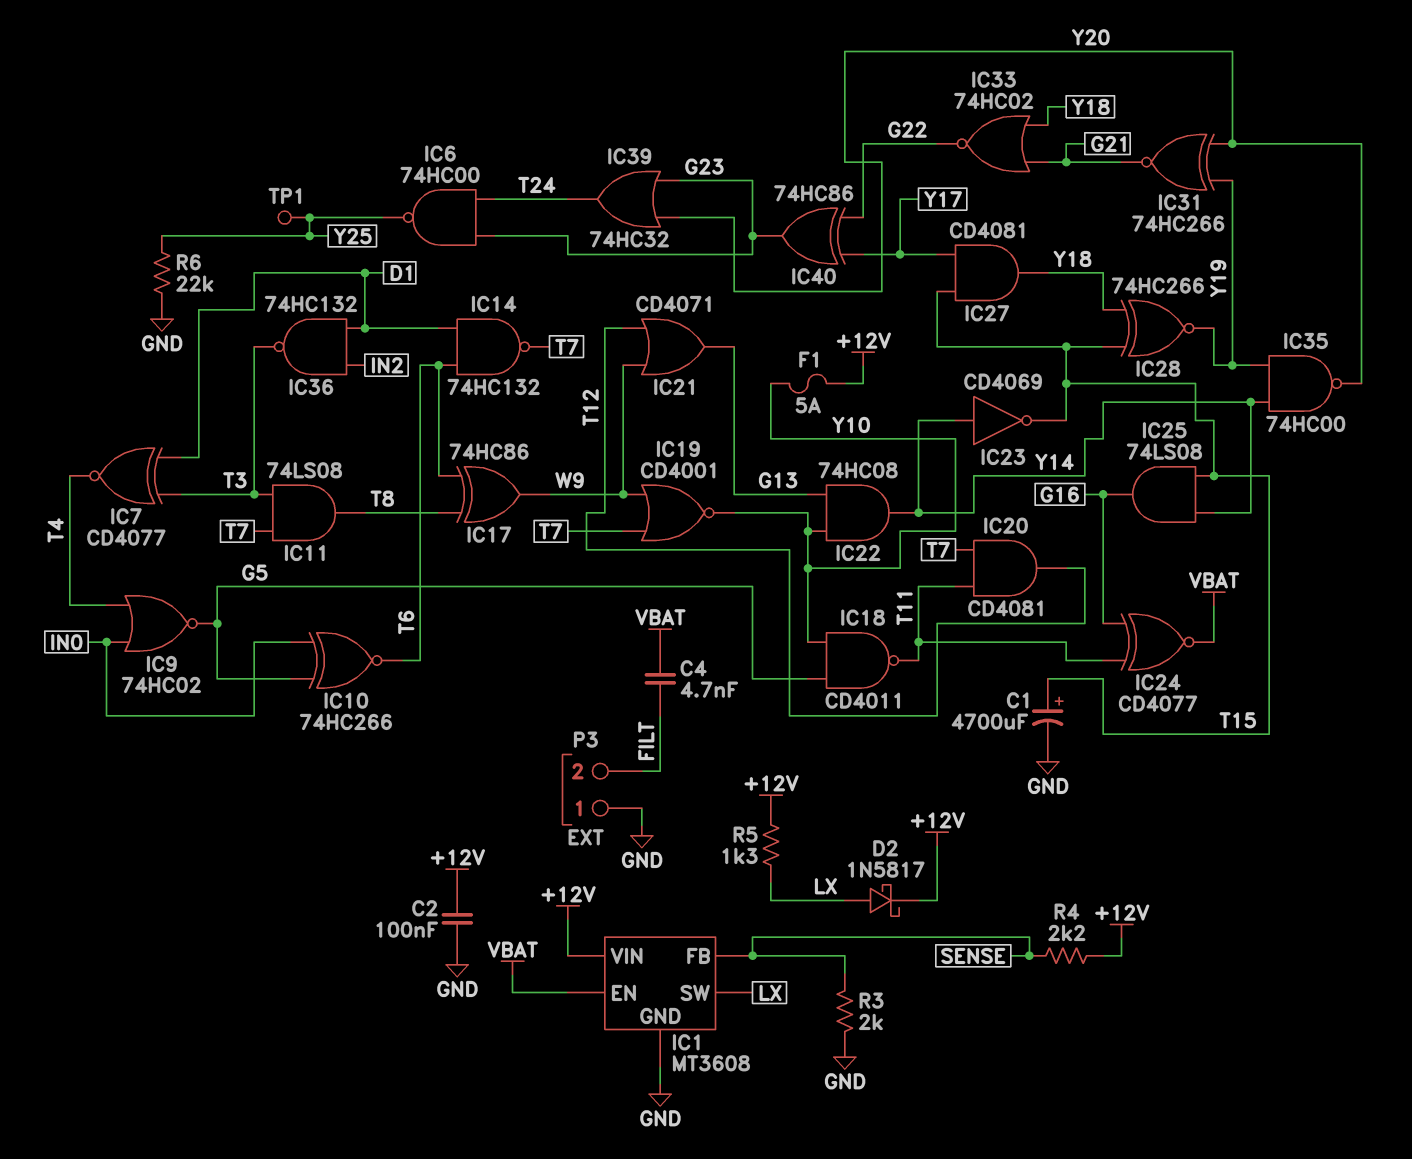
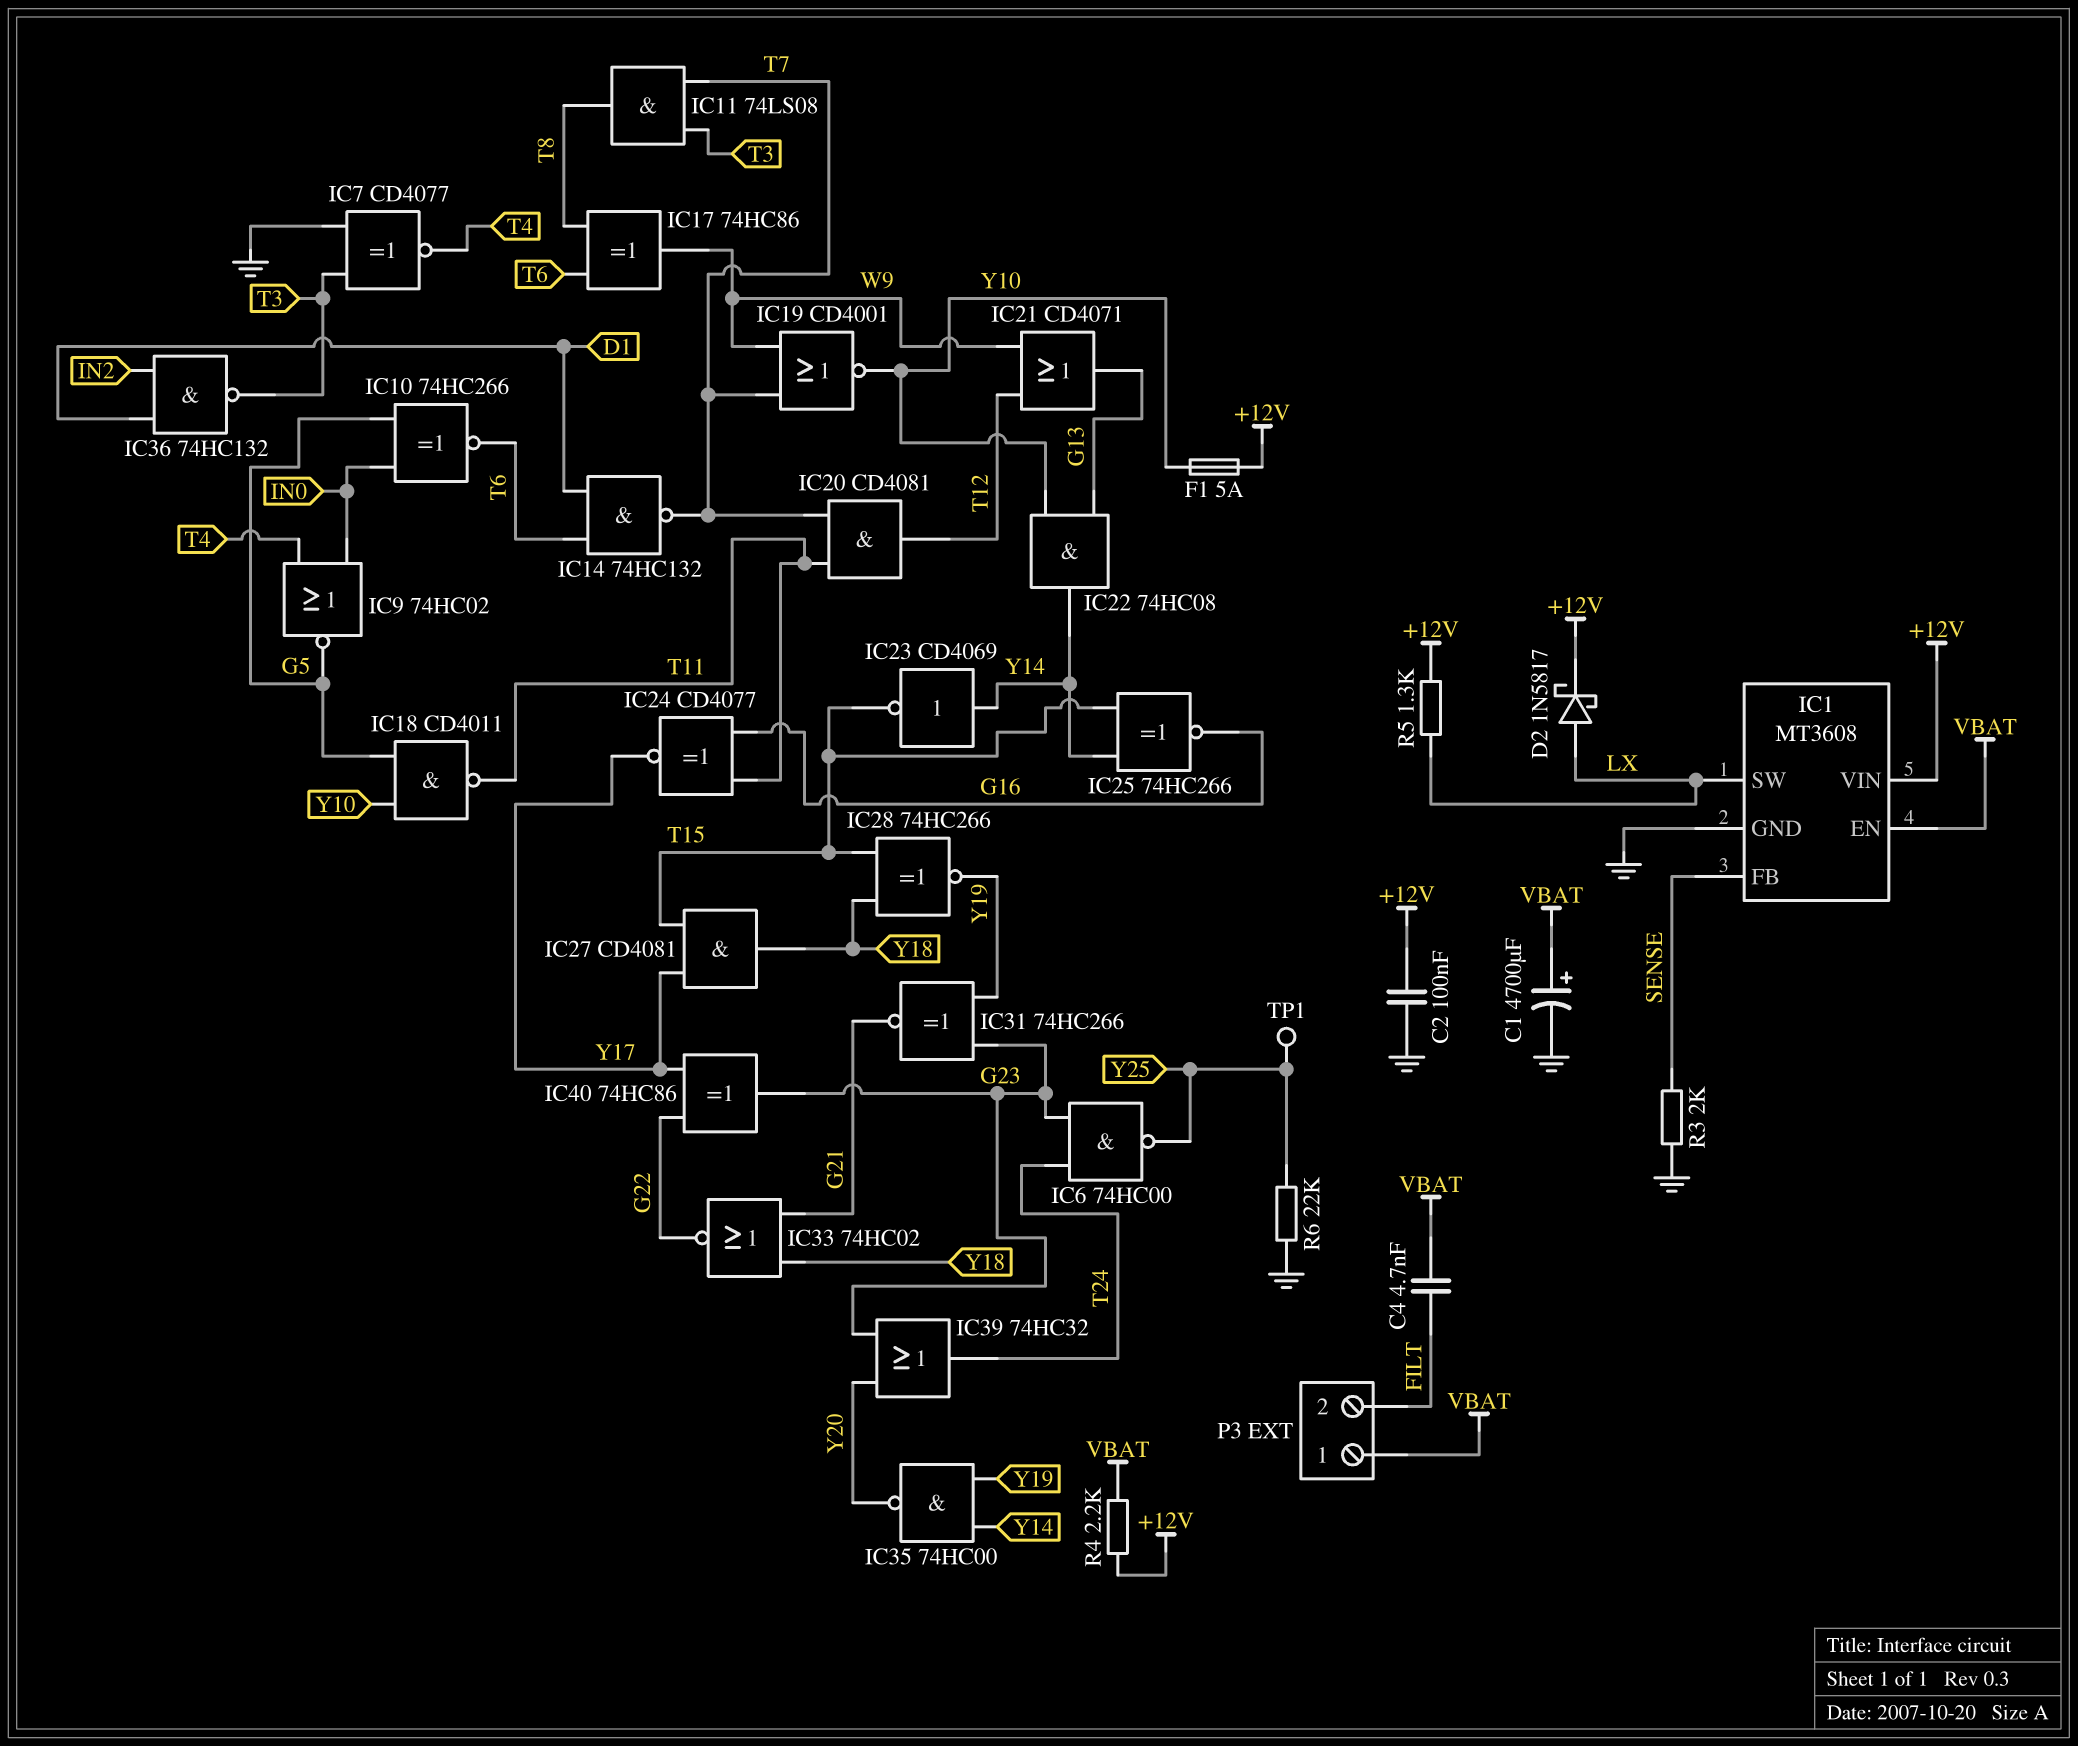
C1: 4700uF (plus T15, minus GND) -> 4700uF (plus VBAT, minus GND)
IC7: XNOR CD4077 (in D1, in T3, out T4) -> XNOR CD4077 (in GND, in T3, out T4)
IC24: XNOR CD4077 (in G16, in T11, out VBAT) -> XNOR CD4077 (in G16, in T11, out Y17)
IC25: AND 74LS08 (in T15, in Y14, out G16) -> XNOR 74HC266 (in T15, in Y14, out G16)
IC31: XNOR 74HC266 (in Y19, in Y20, out G21) -> XNOR 74HC266 (in G23, in Y19, out G21)
P3 pin 1: GND -> VBAT
R4: 2.2k (+12V, SENSE) -> 2.2k (+12V, VBAT)

